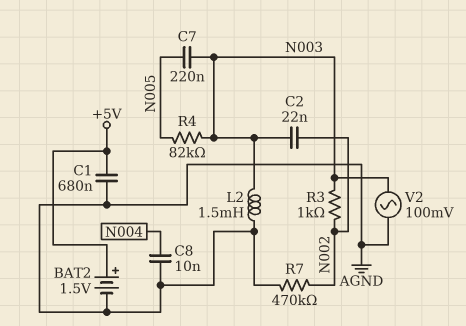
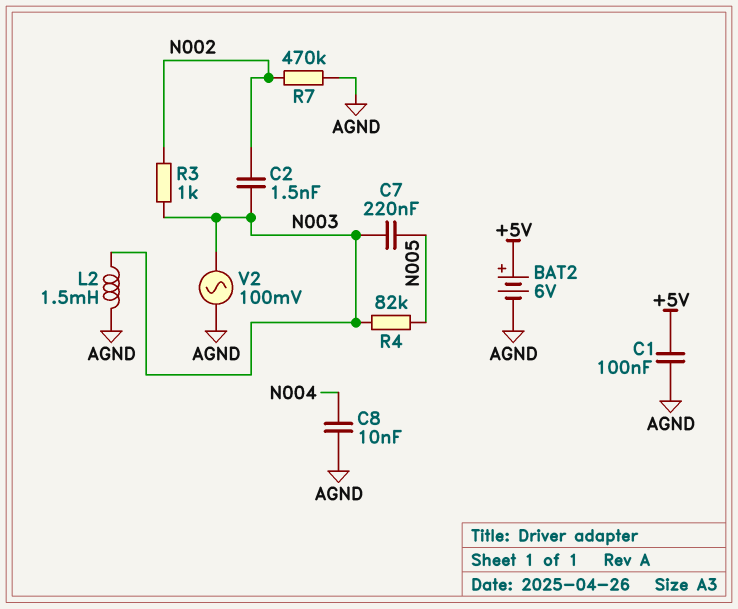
BAT2: 1.5V (plus +5V, minus AGND) -> 6V (plus +5V, minus AGND)
C1: 680nF (+5V, AGND) -> 100nF (+5V, AGND)
C2: 22nF (N002, N003) -> 1.5nF (N002, N003)

